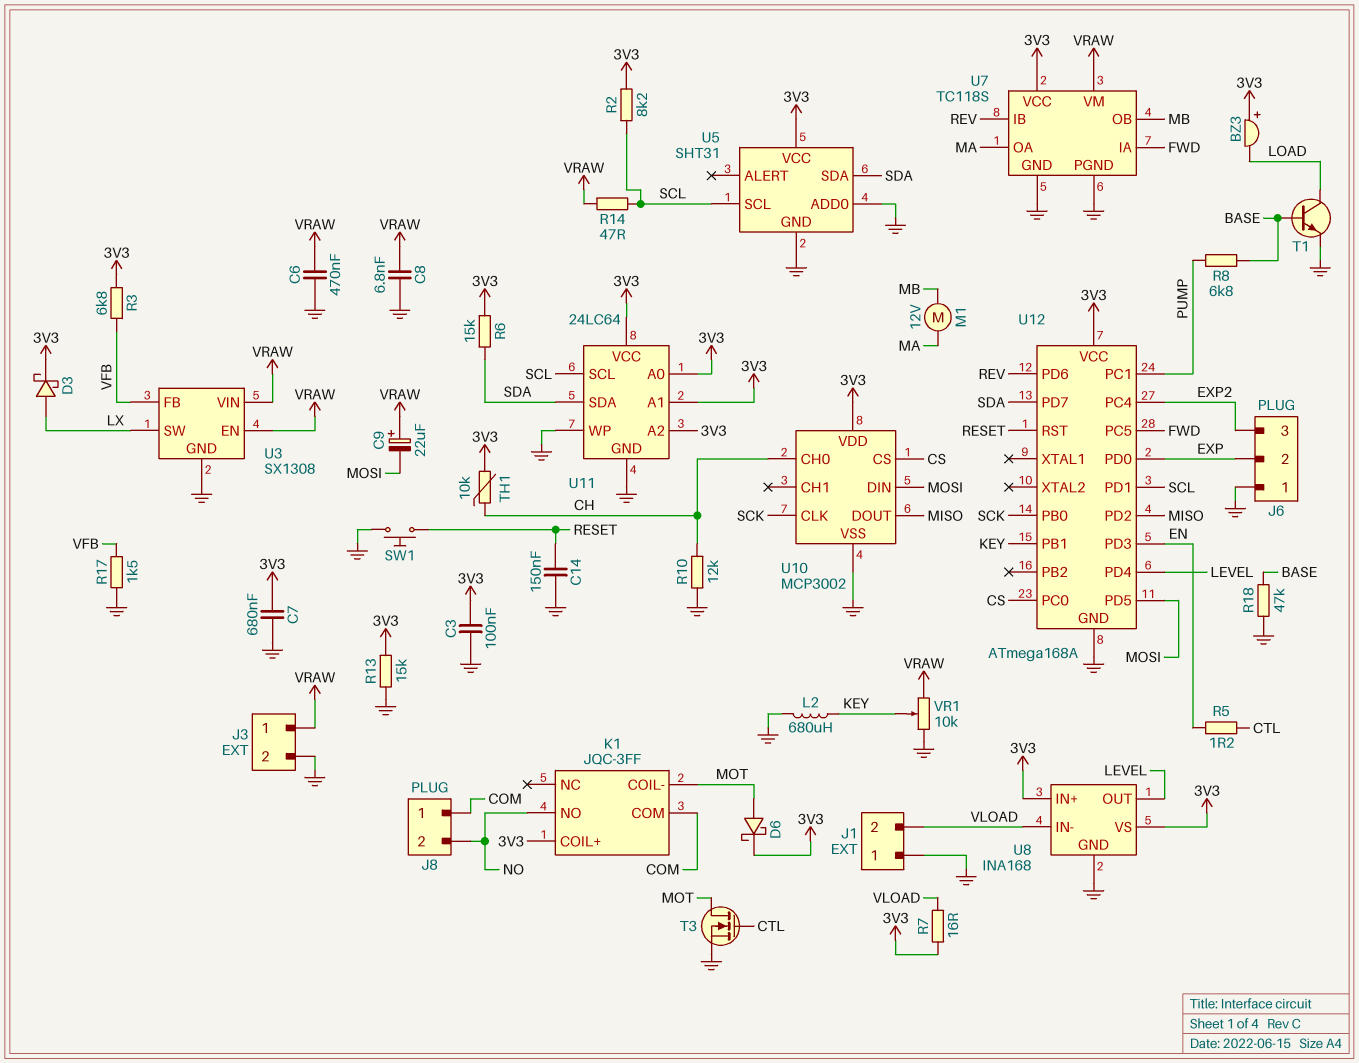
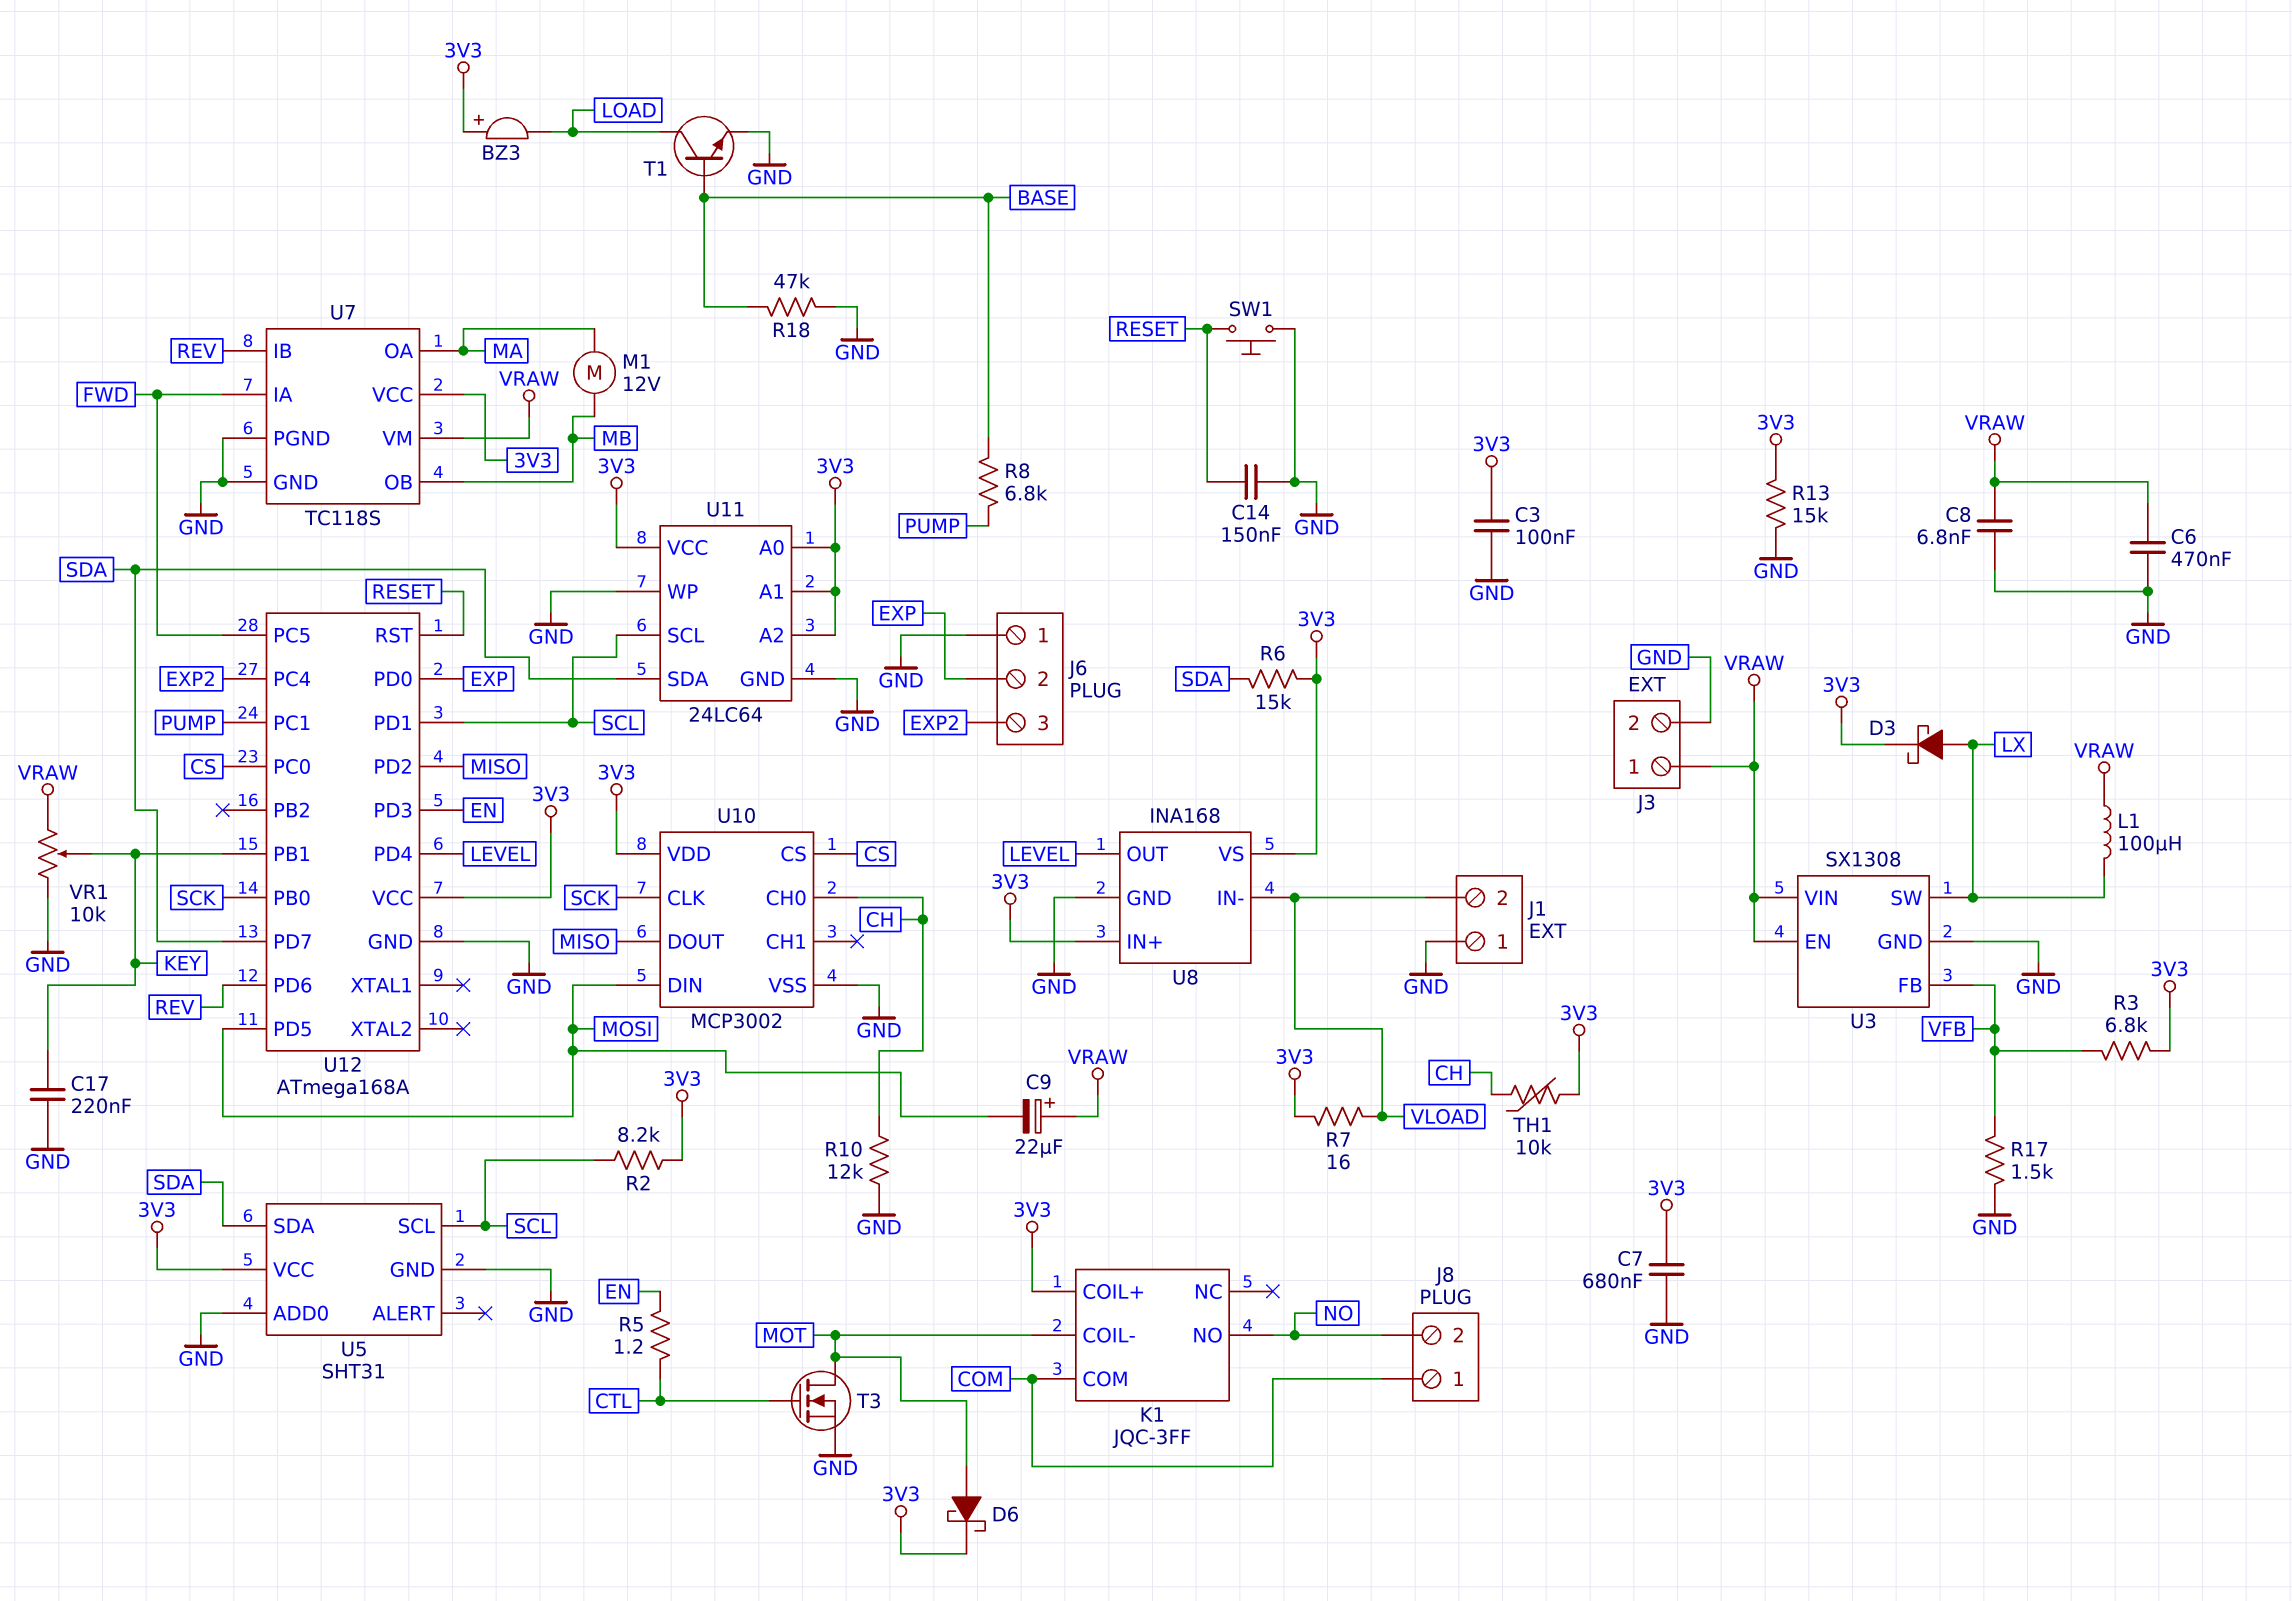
C17: none -> 220nF (GND, KEY)
L1: none -> 100uH (LX, VRAW)
L2: 680uH (GND, KEY) -> none
R14: 47 (SCL, VRAW) -> none

